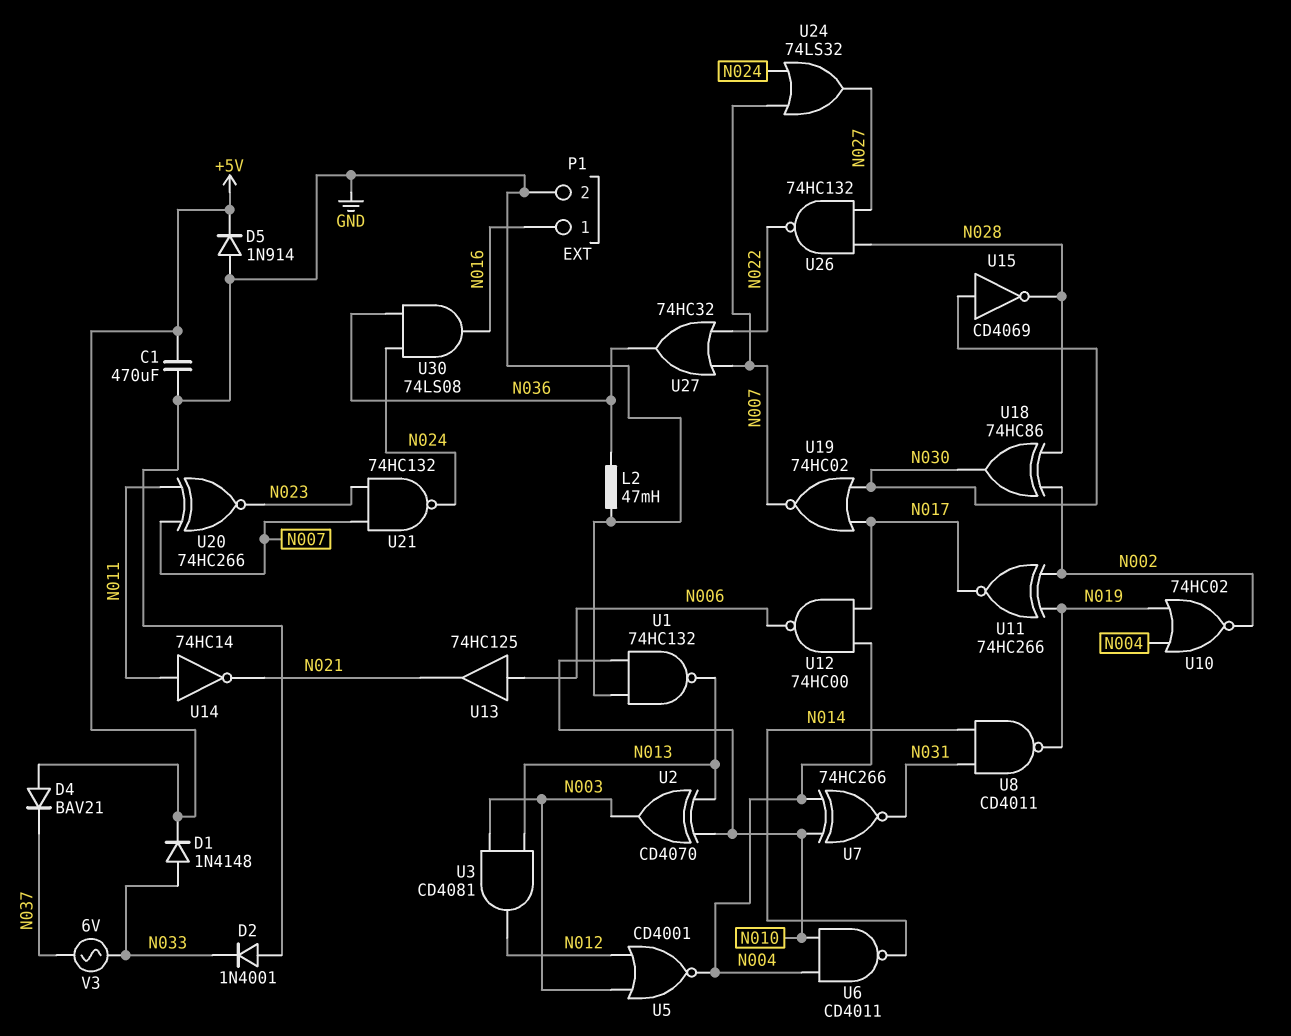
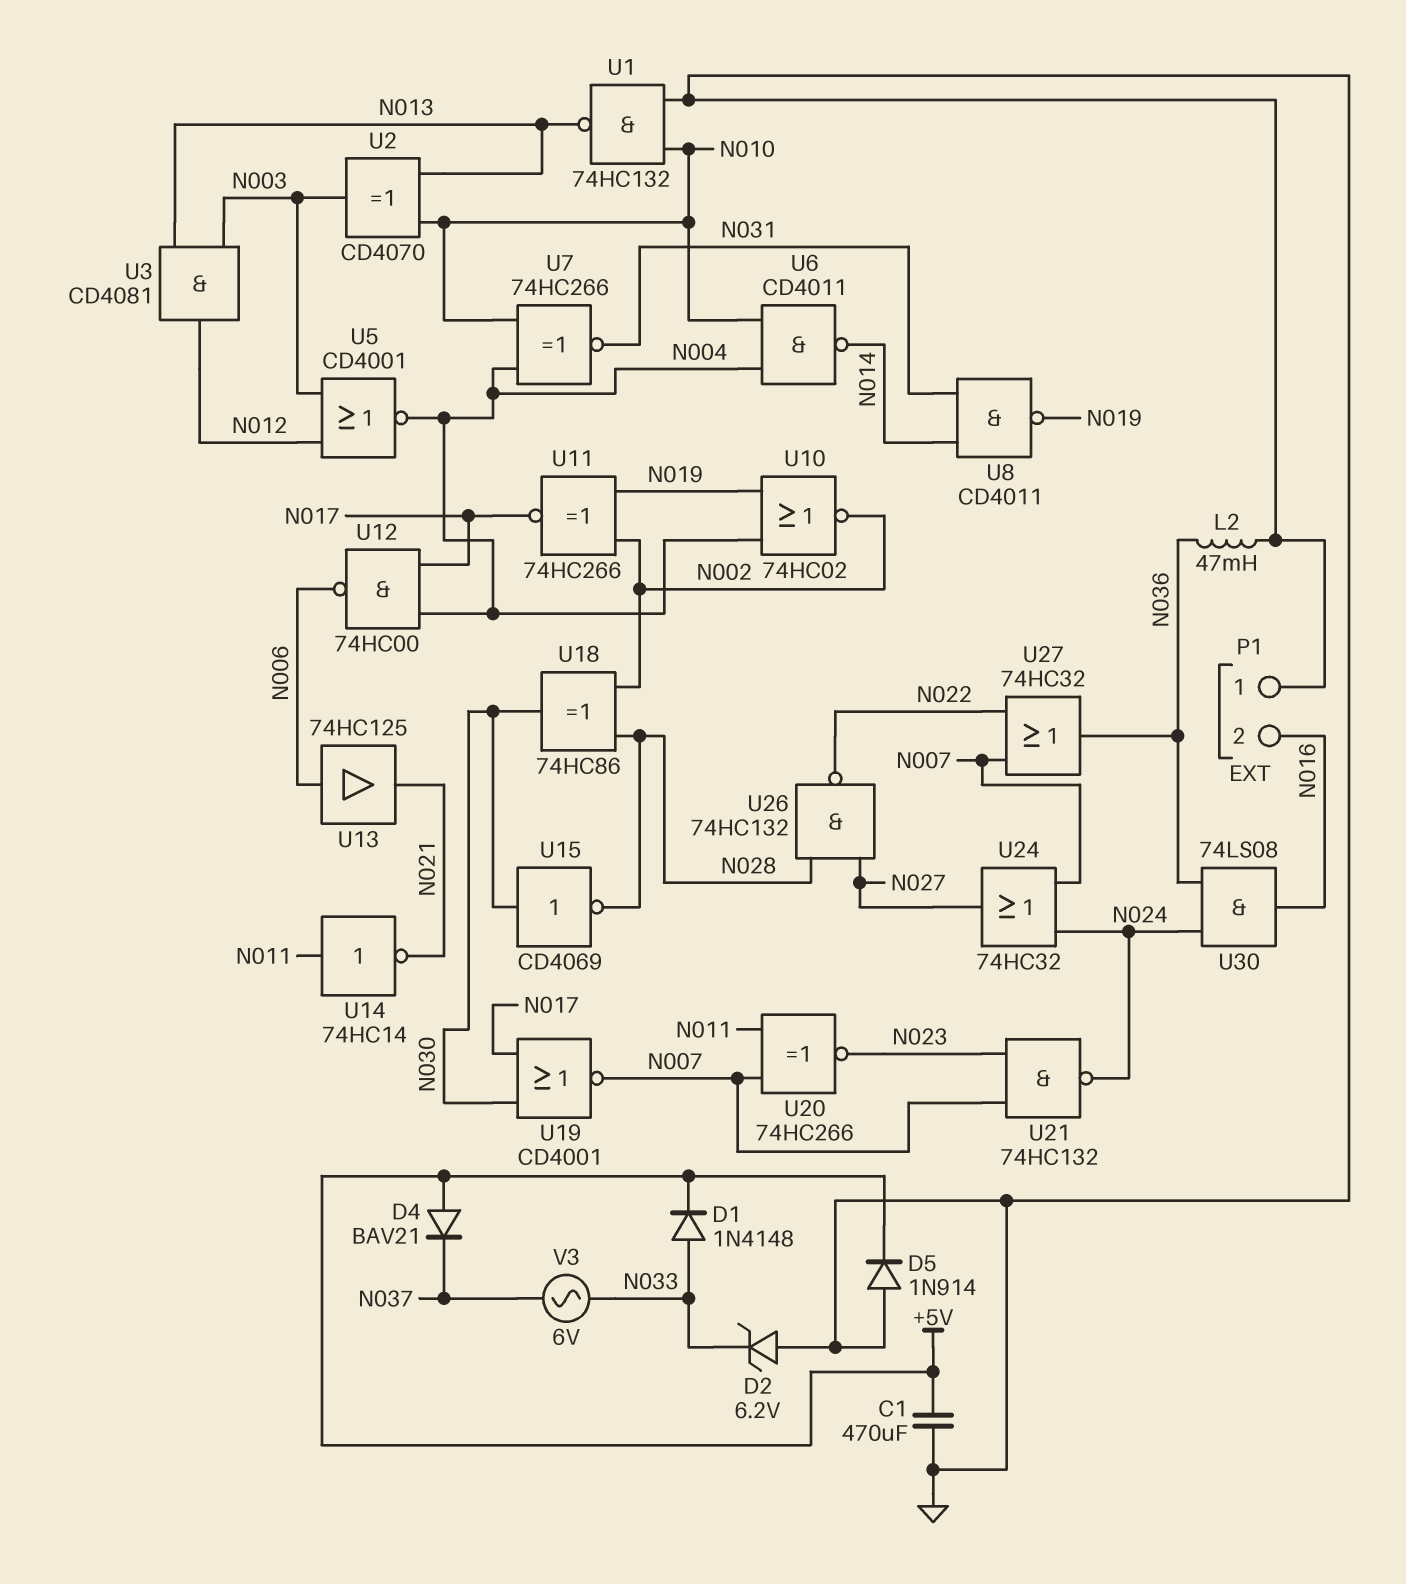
D2: diode 1N4001 (A GND, K N033) -> zener 6.2V (A GND, K N033)
P1 pin 1: N016 -> GND
P1 pin 2: GND -> N016
U19: NOR 74HC02 (in N017, in N030, out N007) -> NOR CD4001 (in N017, in N030, out N007)
U24: OR 74LS32 (in N007, in N024, out N027) -> OR 74HC32 (in N007, in N024, out N027)

